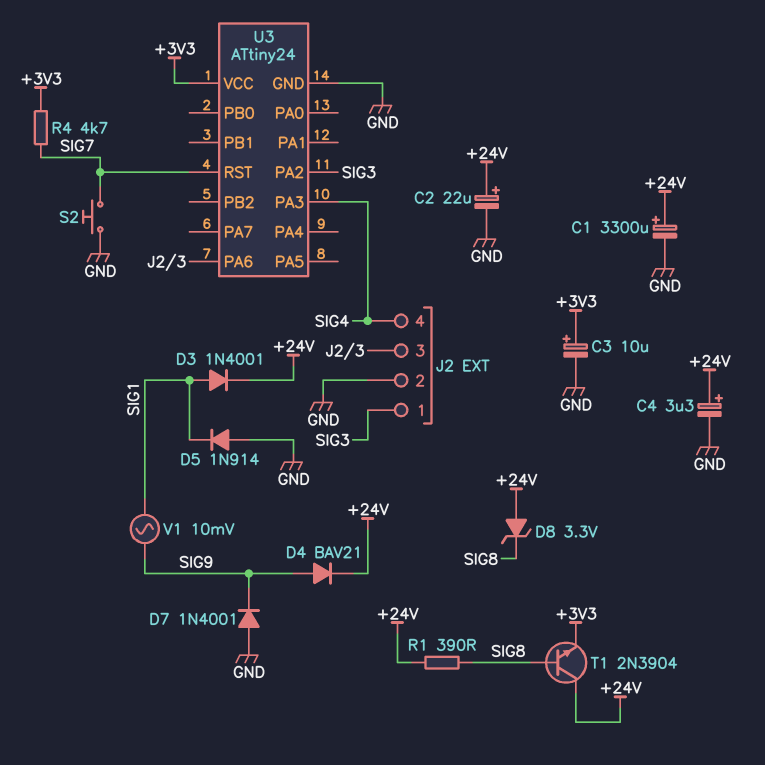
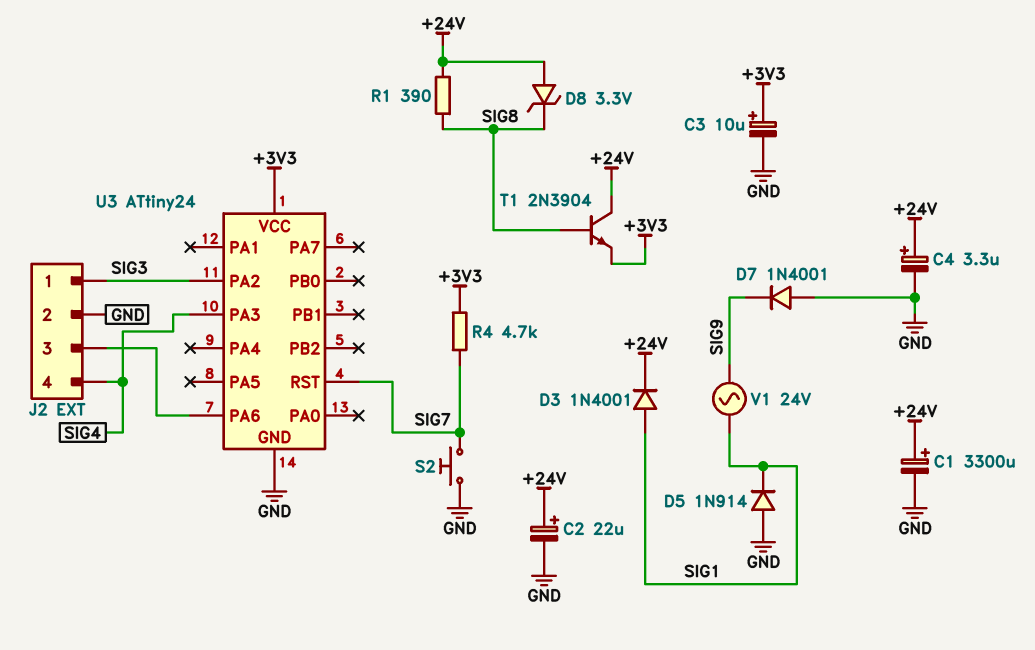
D4: diode BAV21 (A SIG9, K +24V) -> none
V1: AC 10mV (SIG1, SIG9) -> AC 24V (SIG1, SIG9)

